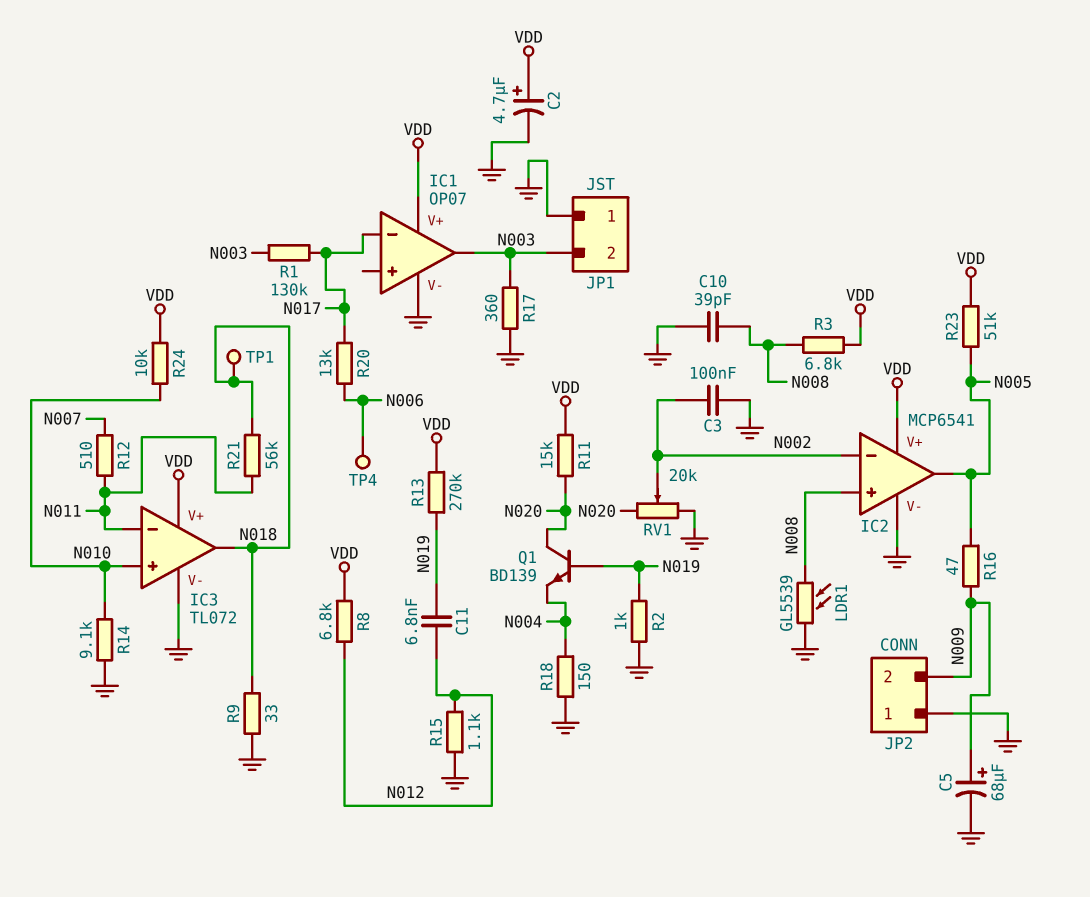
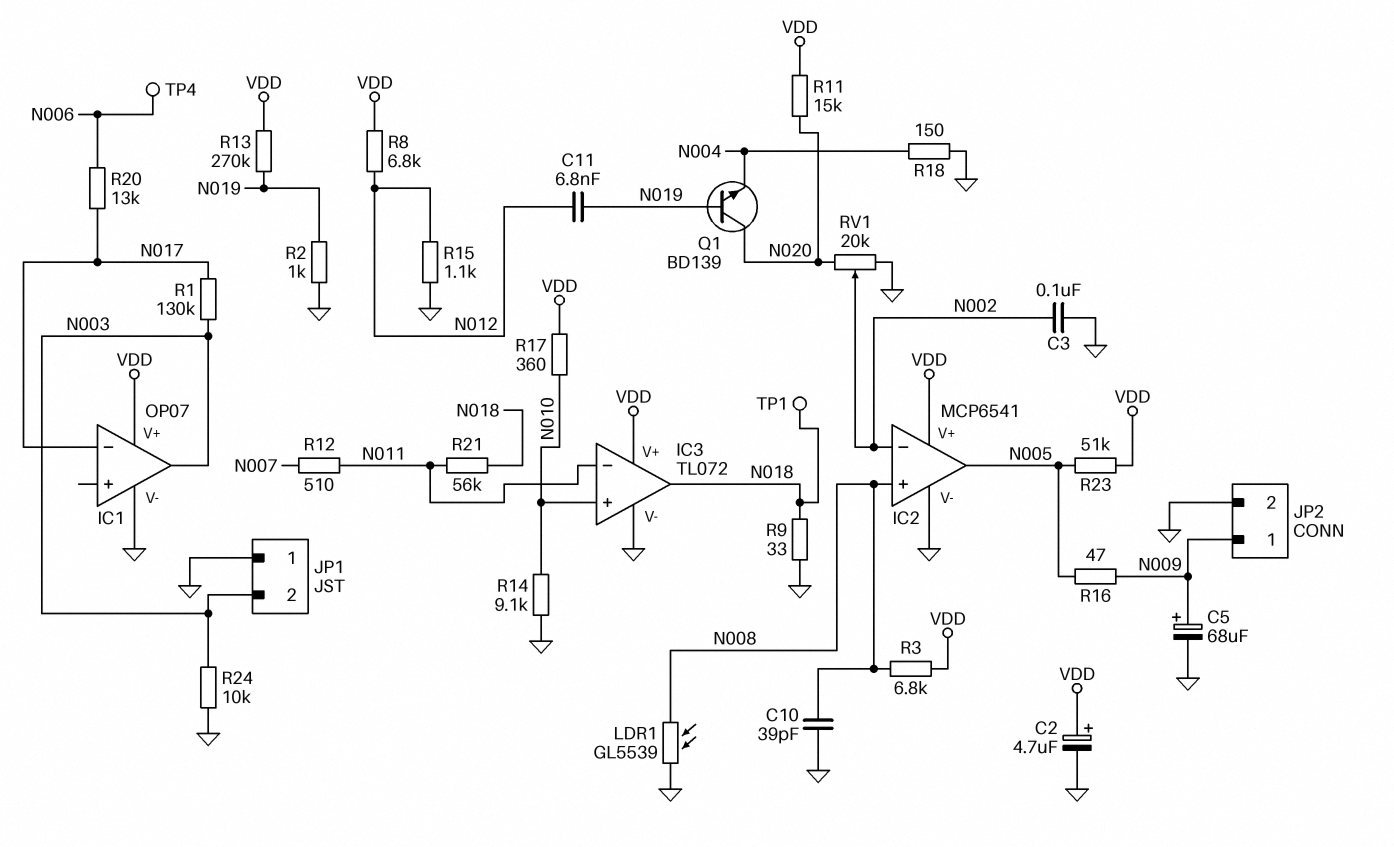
JP2 pin 1: GND -> N009
JP2 pin 2: N009 -> GND
R17: 360 (GND, N003) -> 360 (N010, VDD)
R24: 10k (N010, VDD) -> 10k (GND, N003)

